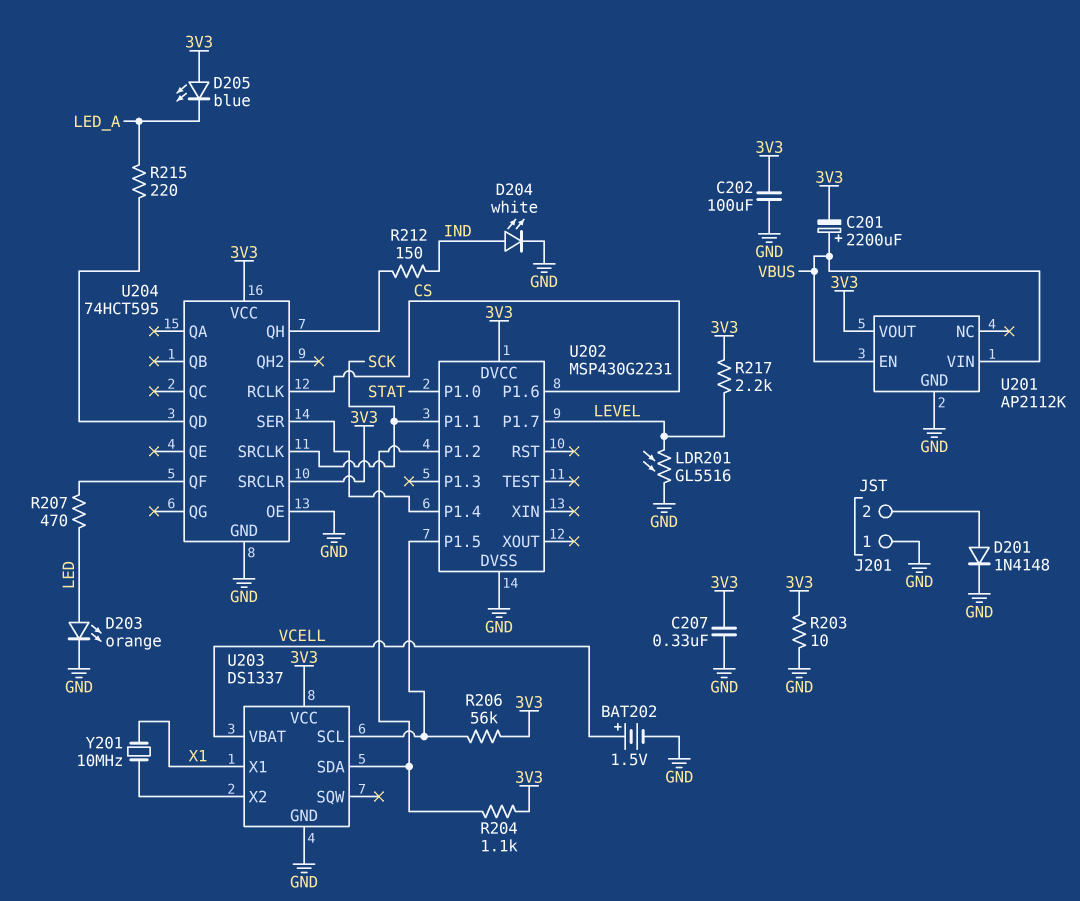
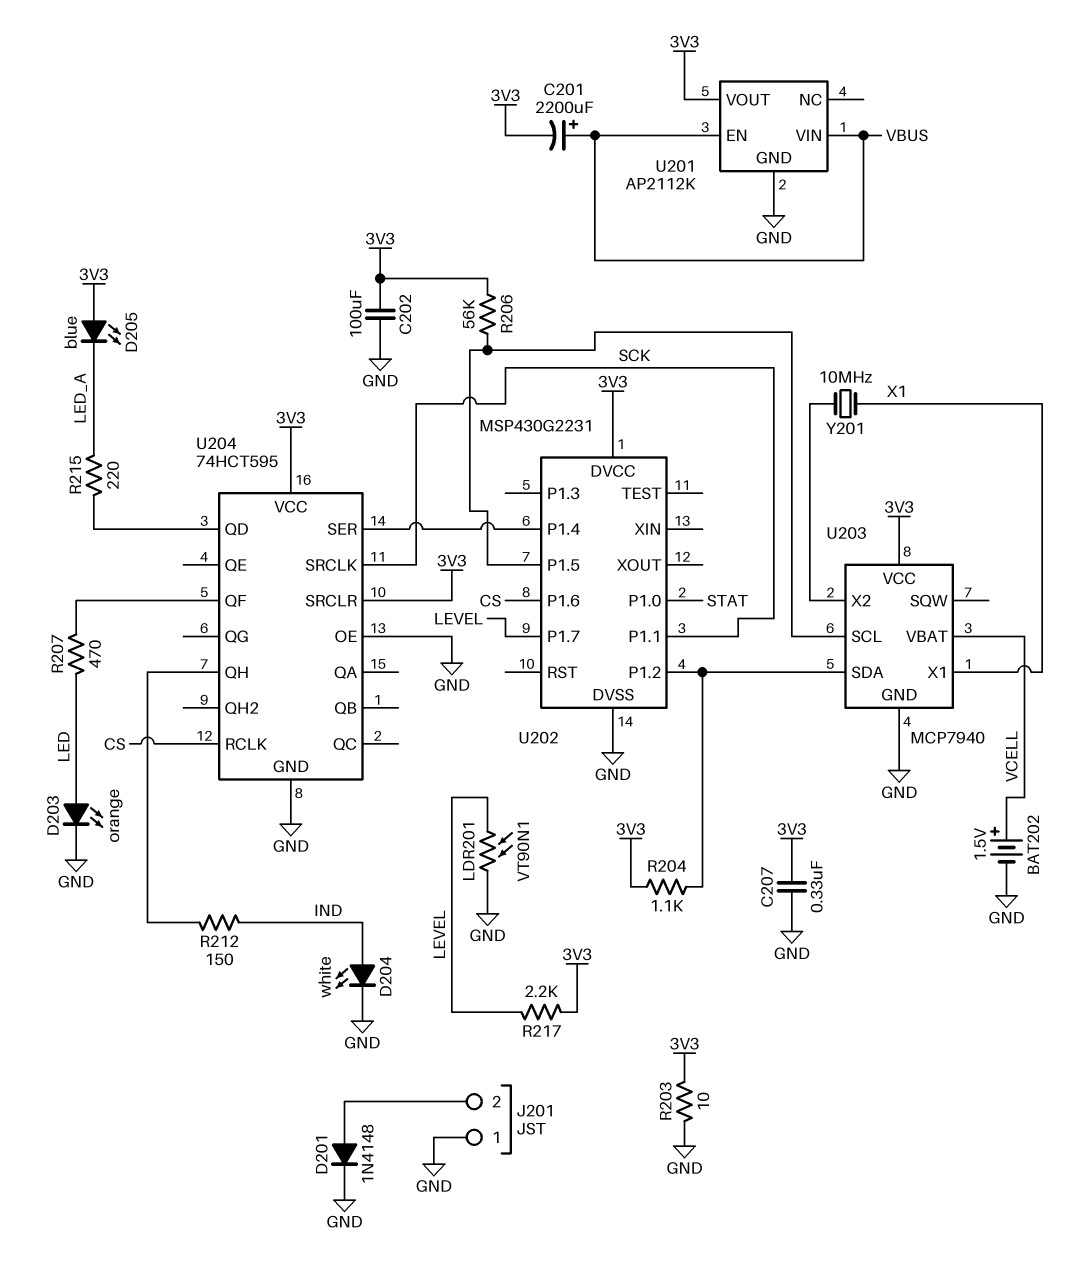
LDR201: GL5516 (GND, LEVEL) -> VT90N1 (GND, LEVEL)
U203: DS1337 -> MCP7940

